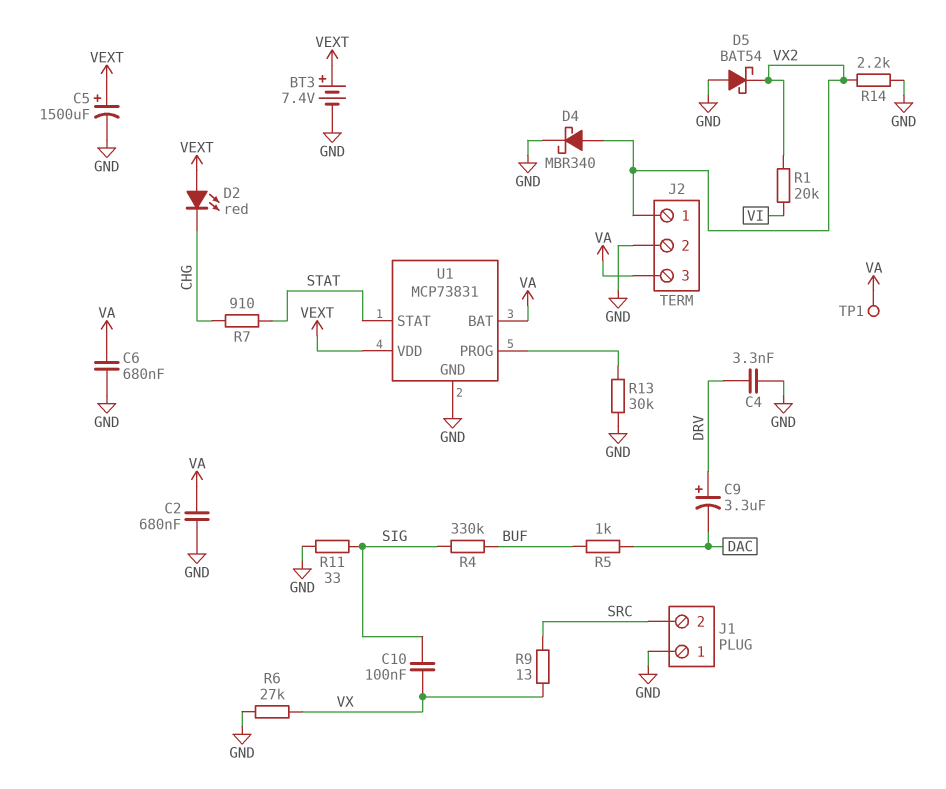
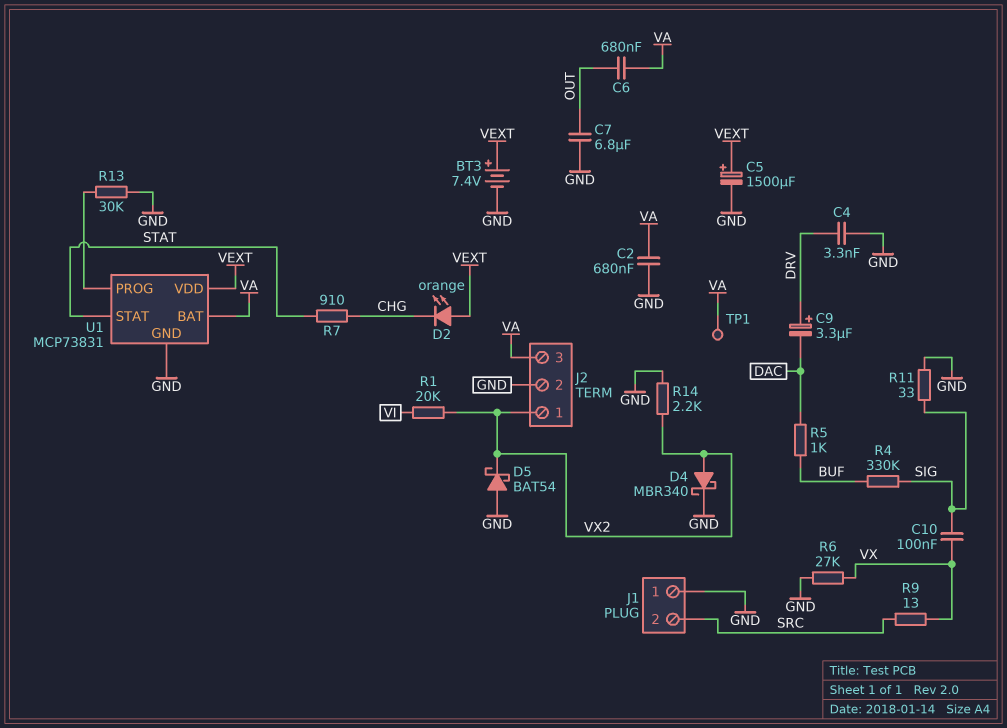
C6: 680nF (GND, VA) -> 680nF (OUT, VA)
C7: none -> 6.8uF (GND, OUT)
D2: LED red (A VEXT, K CHG) -> LED orange (A VEXT, K CHG)

